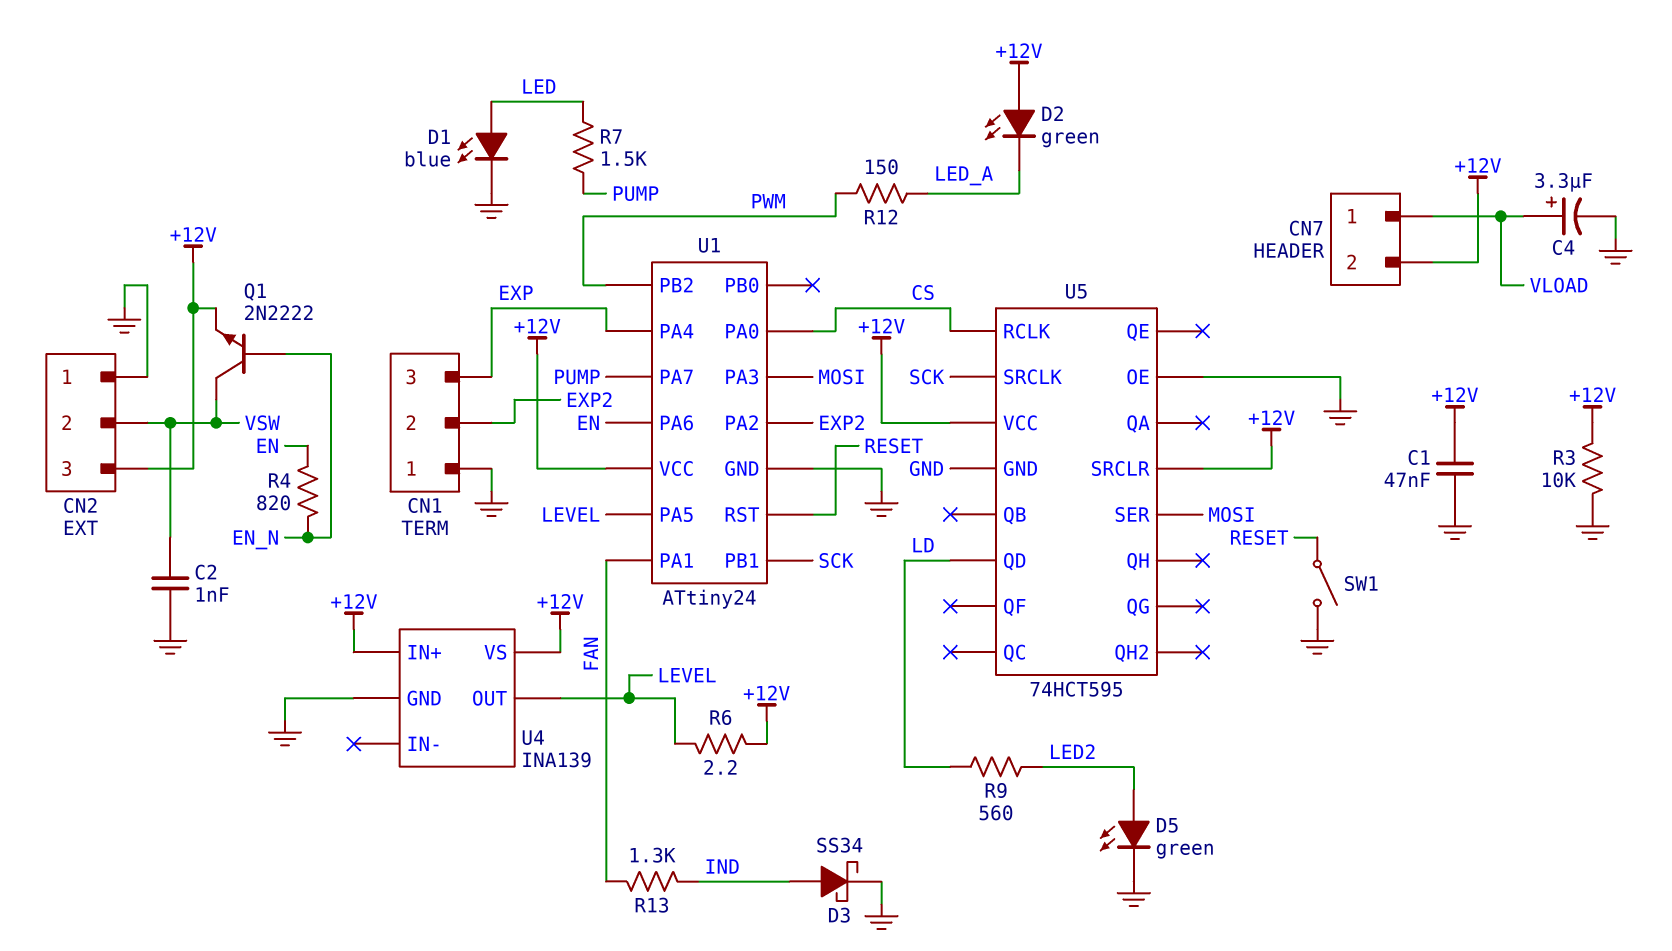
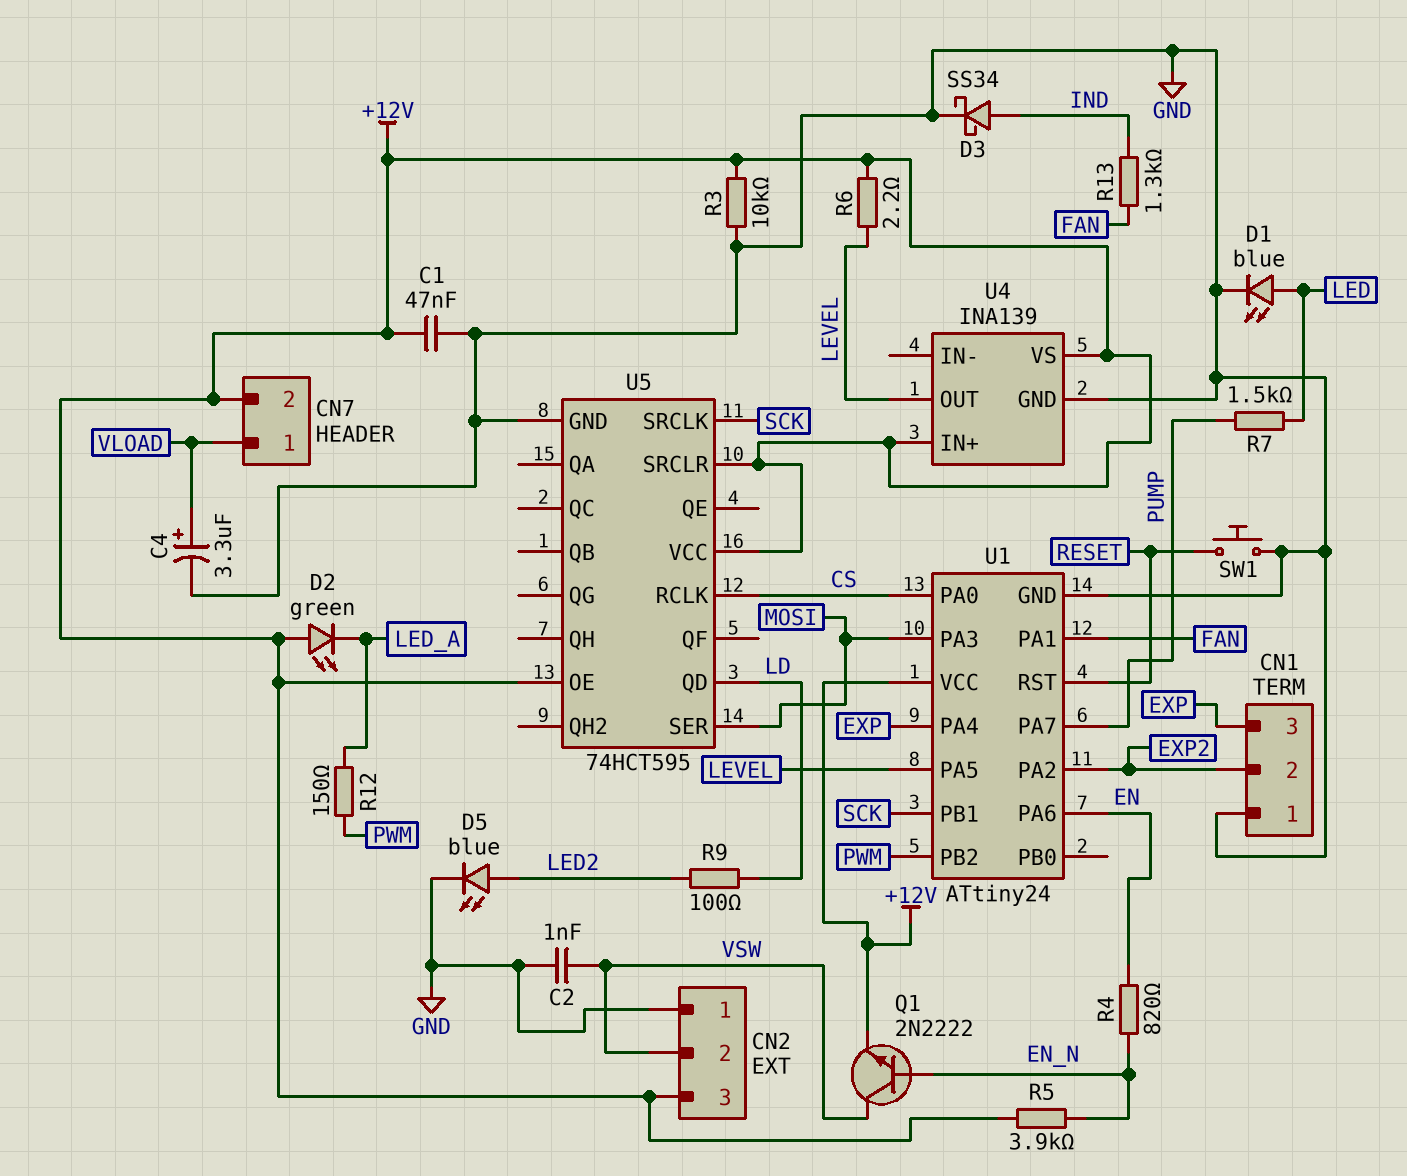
D5: LED green (A LED2, K GND) -> LED blue (A LED2, K GND)
R5: none -> 3.9k (+12V, EN_N)
R9: 560 (LD, LED2) -> 100 (LD, LED2)
SW1: switch (GND, RESET) -> button (GND, RESET)
U5 pin OE: GND -> +12V

